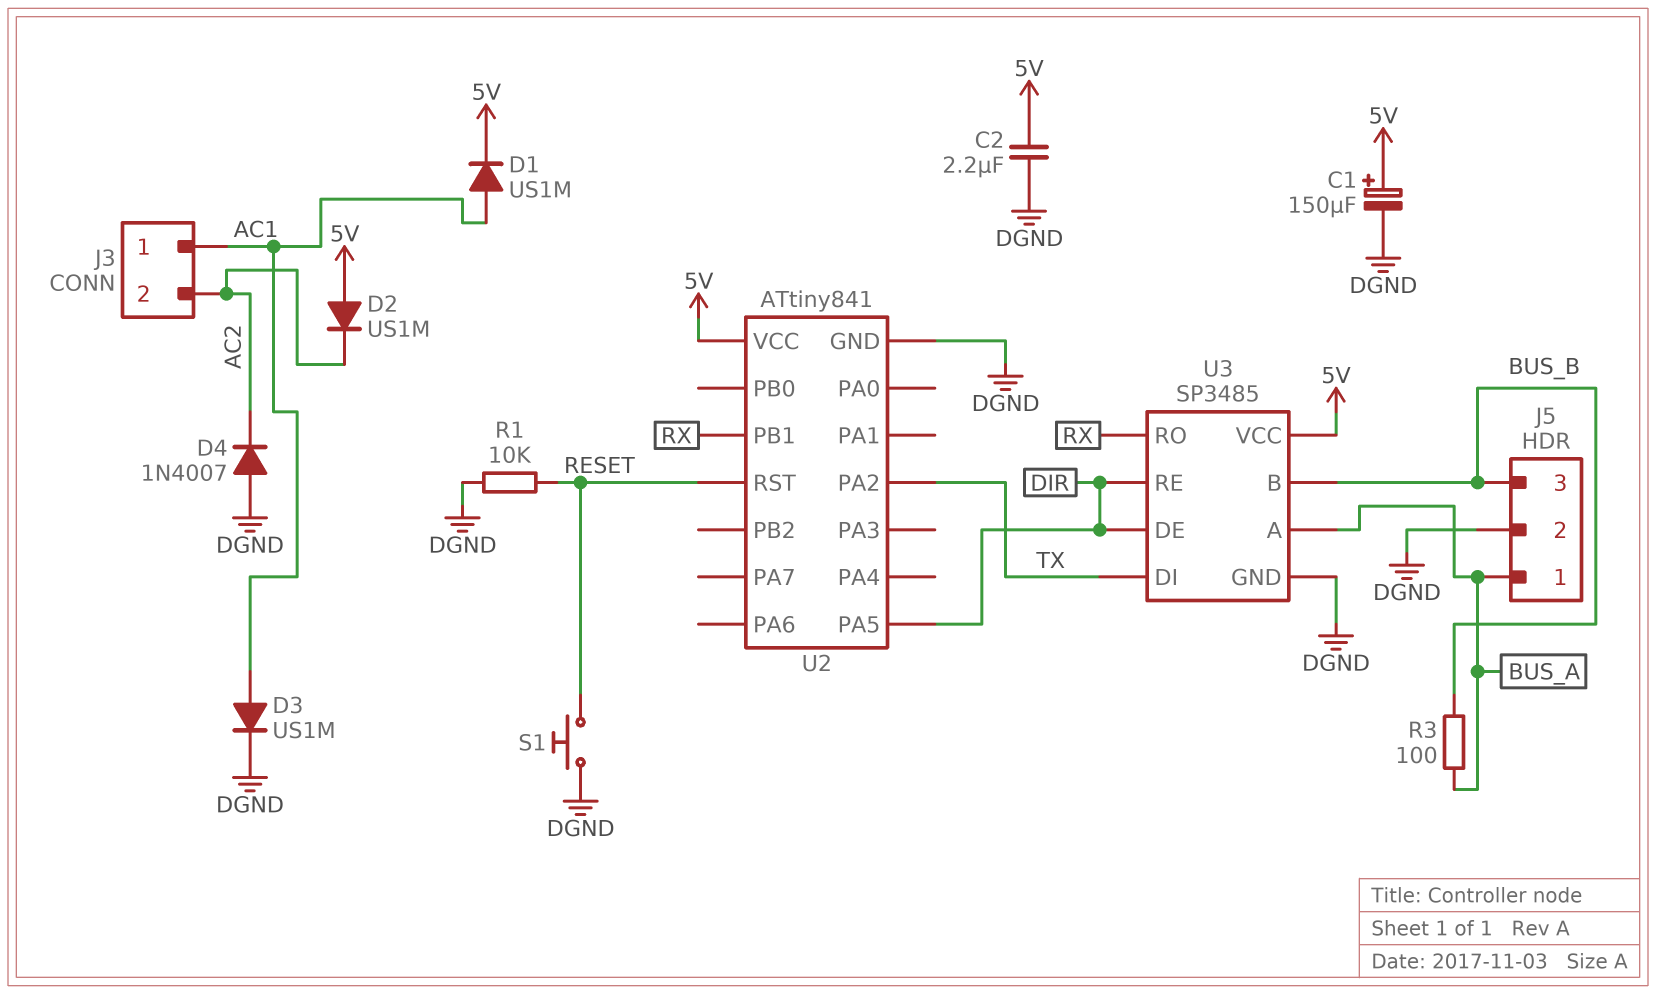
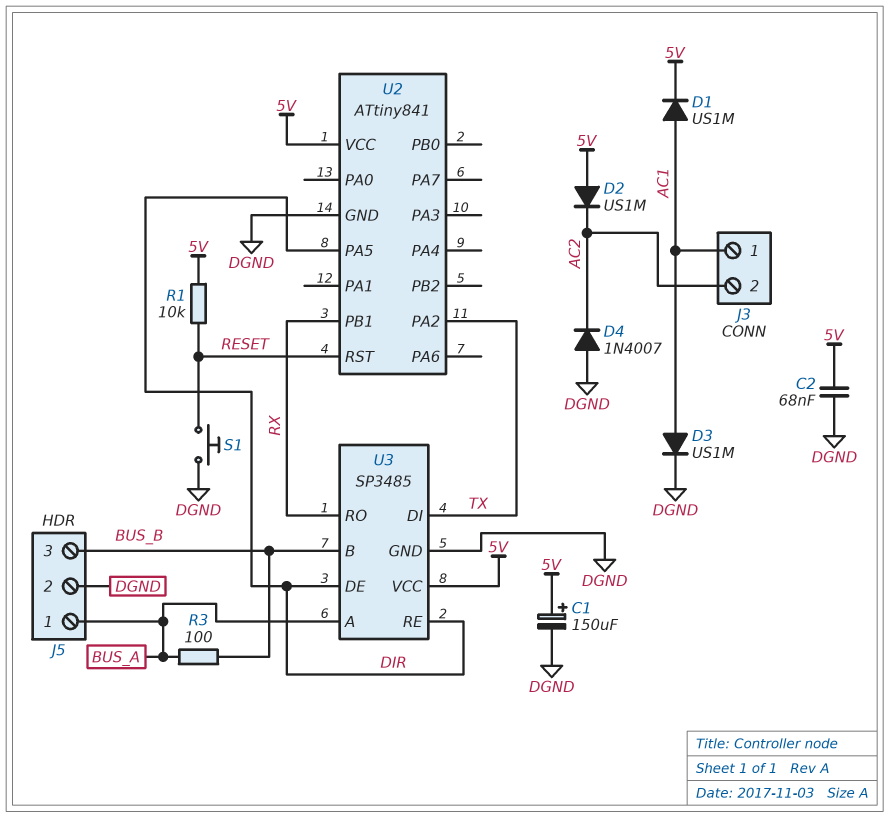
C2: 2.2uF (5V, DGND) -> 68nF (5V, DGND)
R1: 10k (DGND, RESET) -> 10k (5V, RESET)

